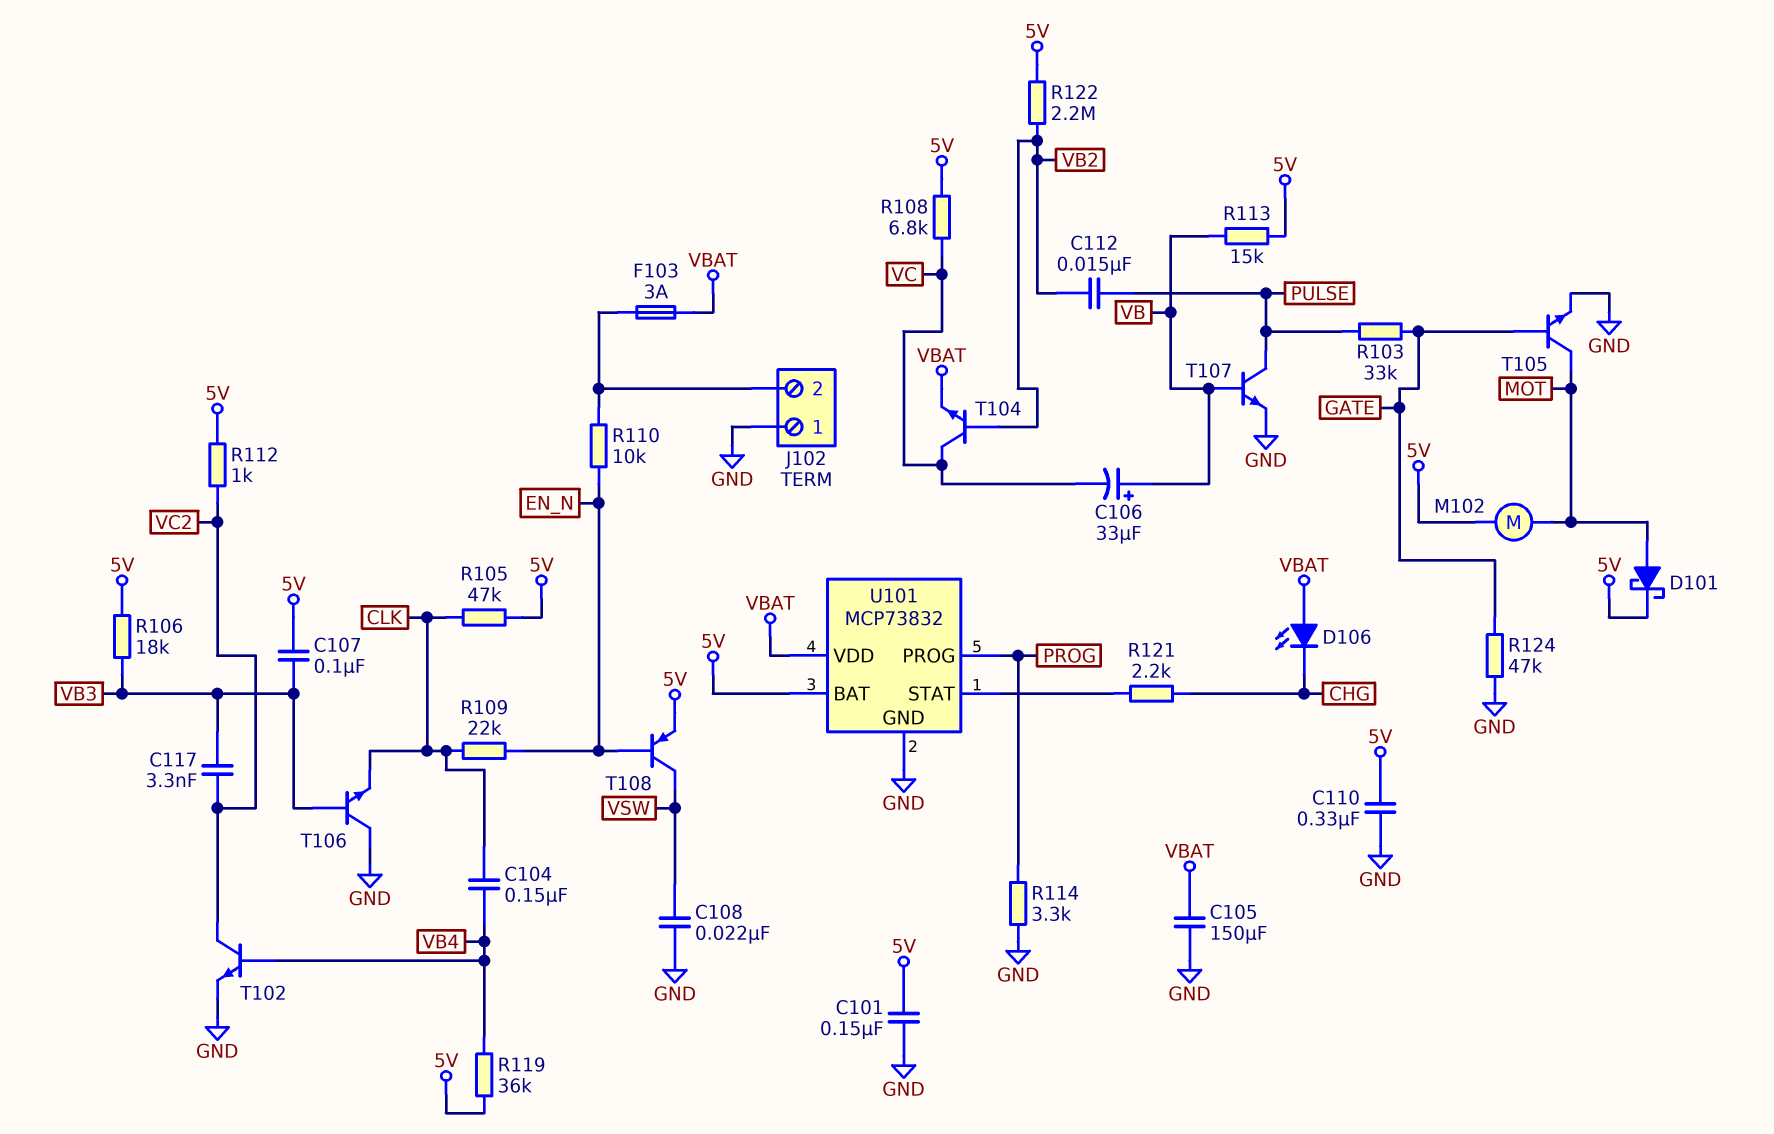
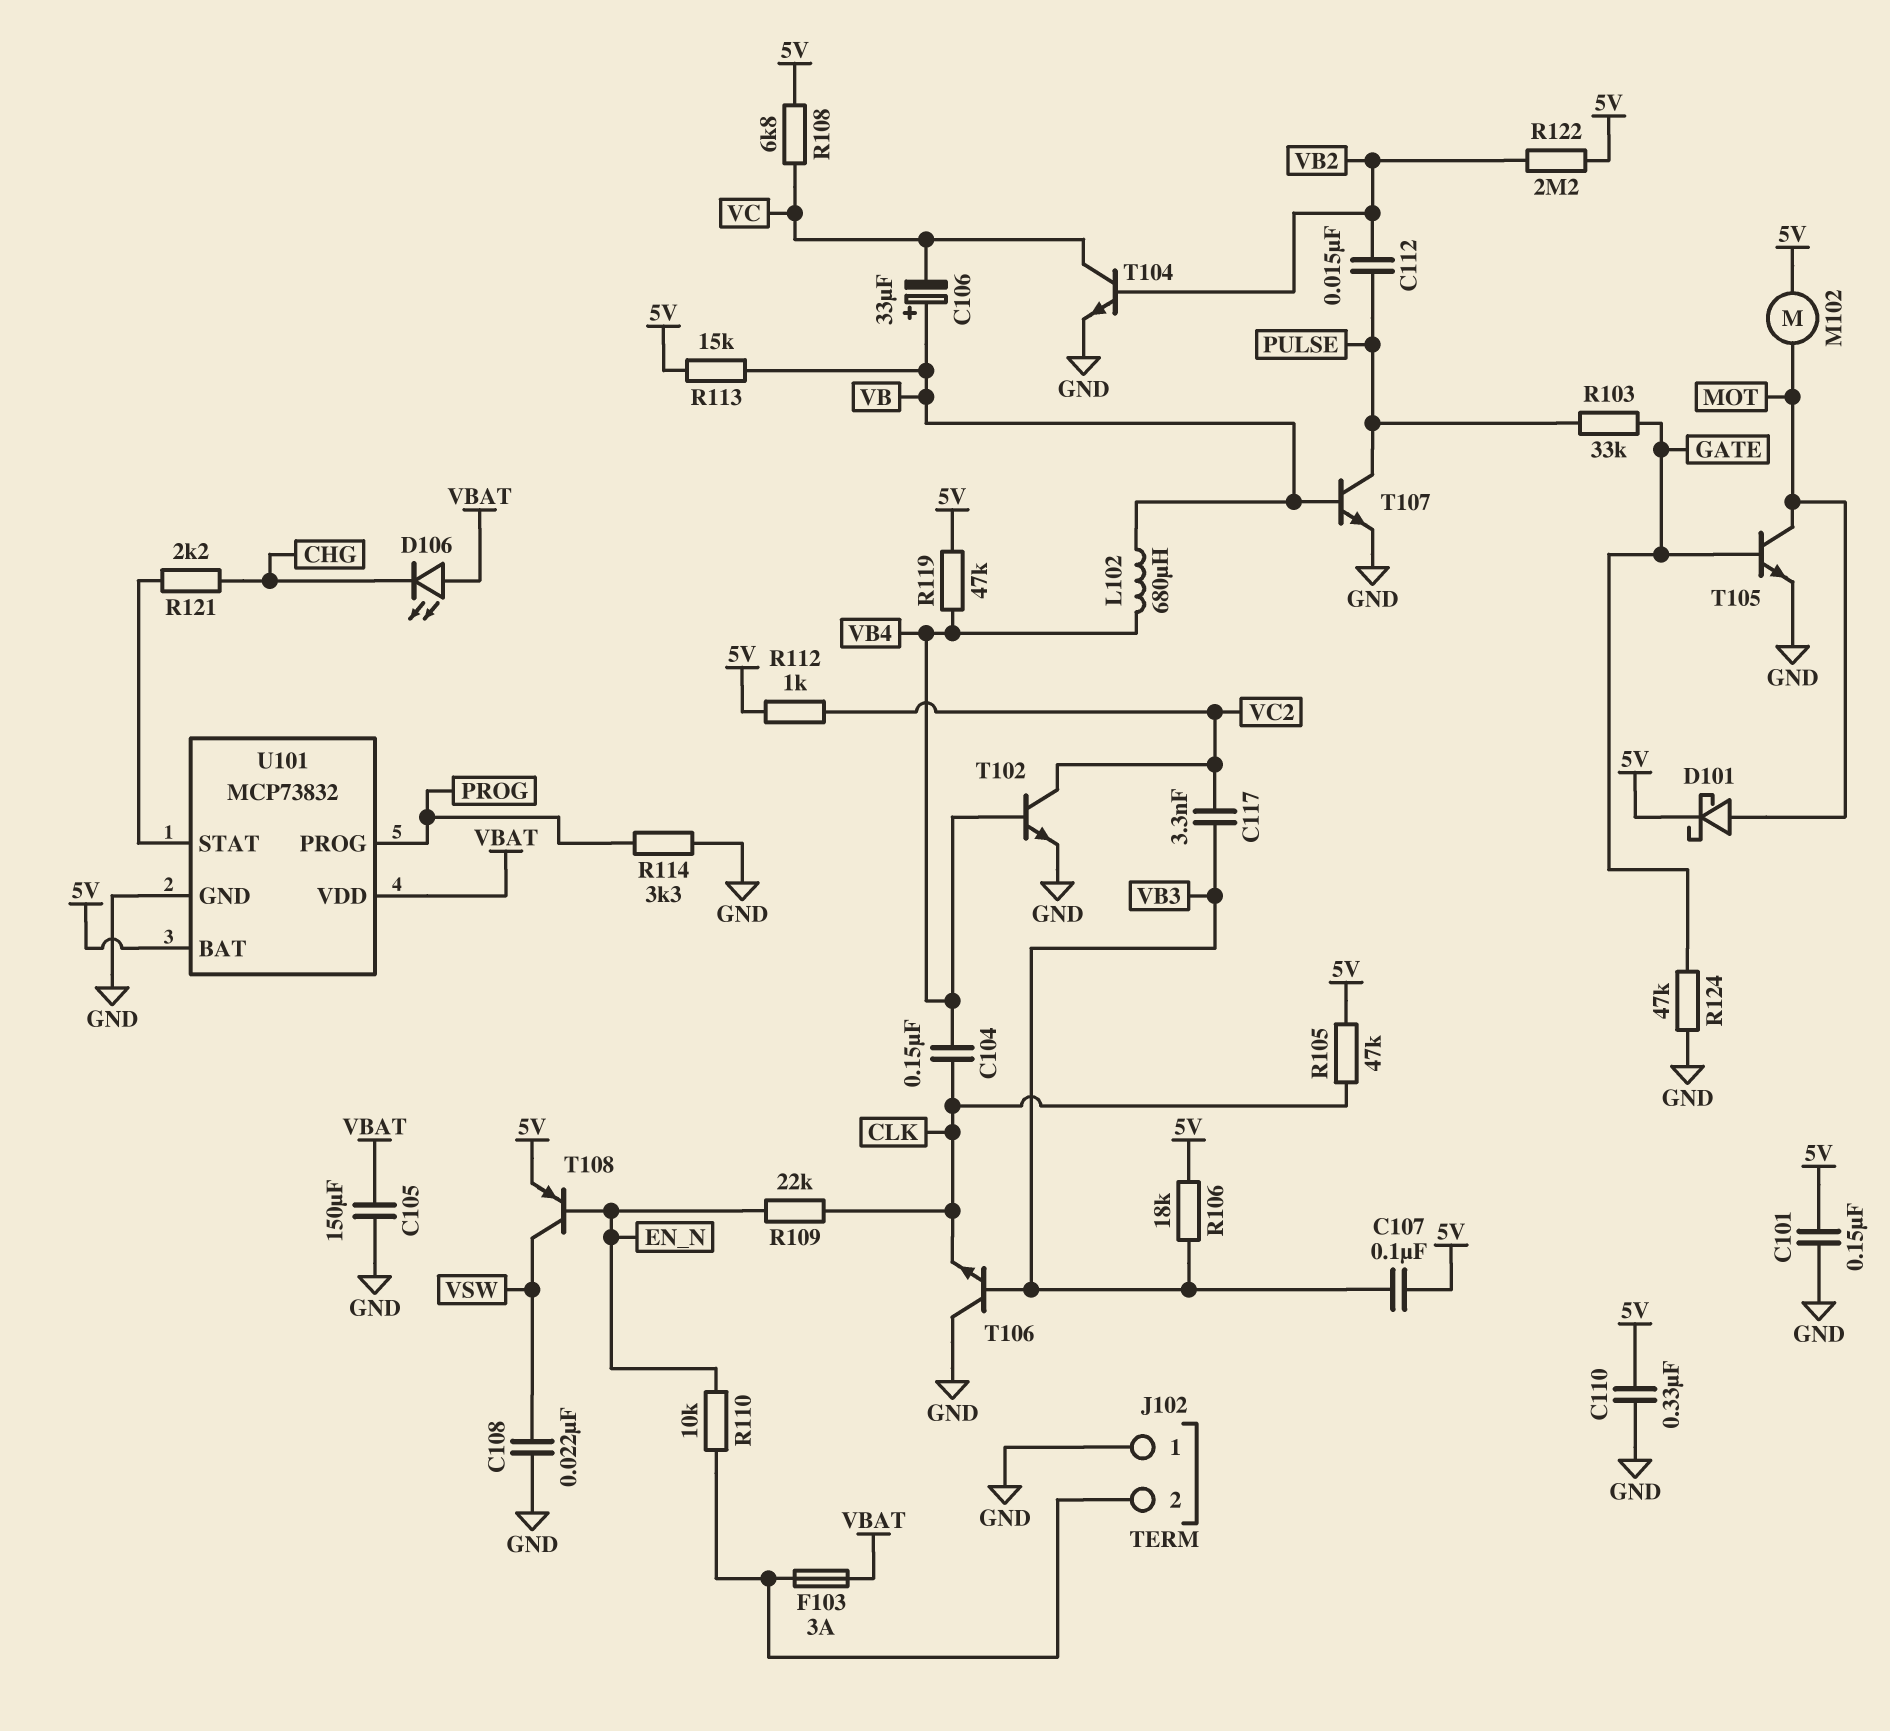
L102: none -> 680uH (VB, VB4)
R119: 36k (5V, VB4) -> 47k (5V, VB4)
T104: NPN (B VB2, C VC, E VBAT) -> NPN (B VB2, C VC, E GND)

